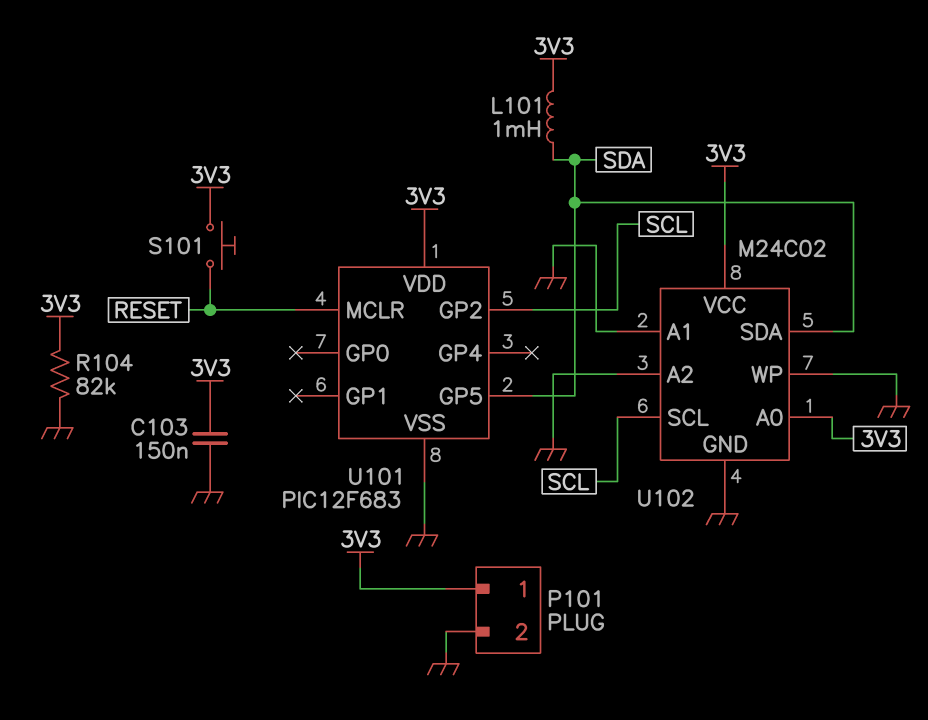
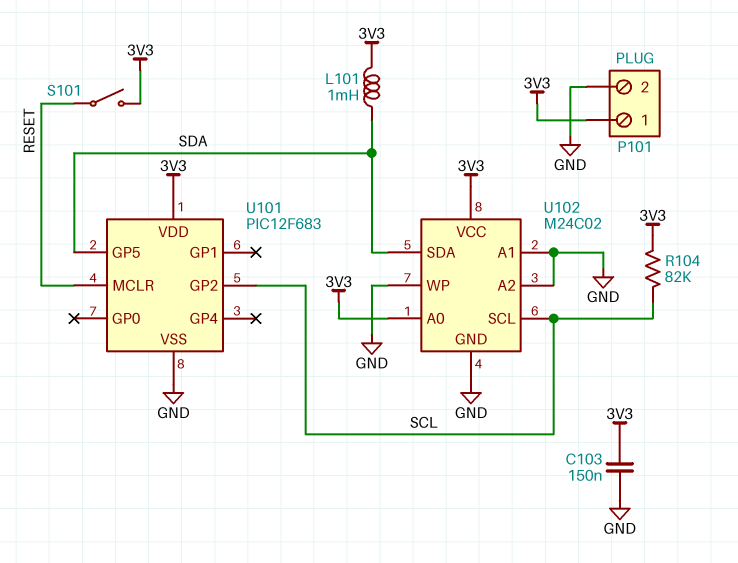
R104: 82k (3V3, GND) -> 82k (3V3, SCL)
S101: button (3V3, RESET) -> switch (3V3, RESET)

